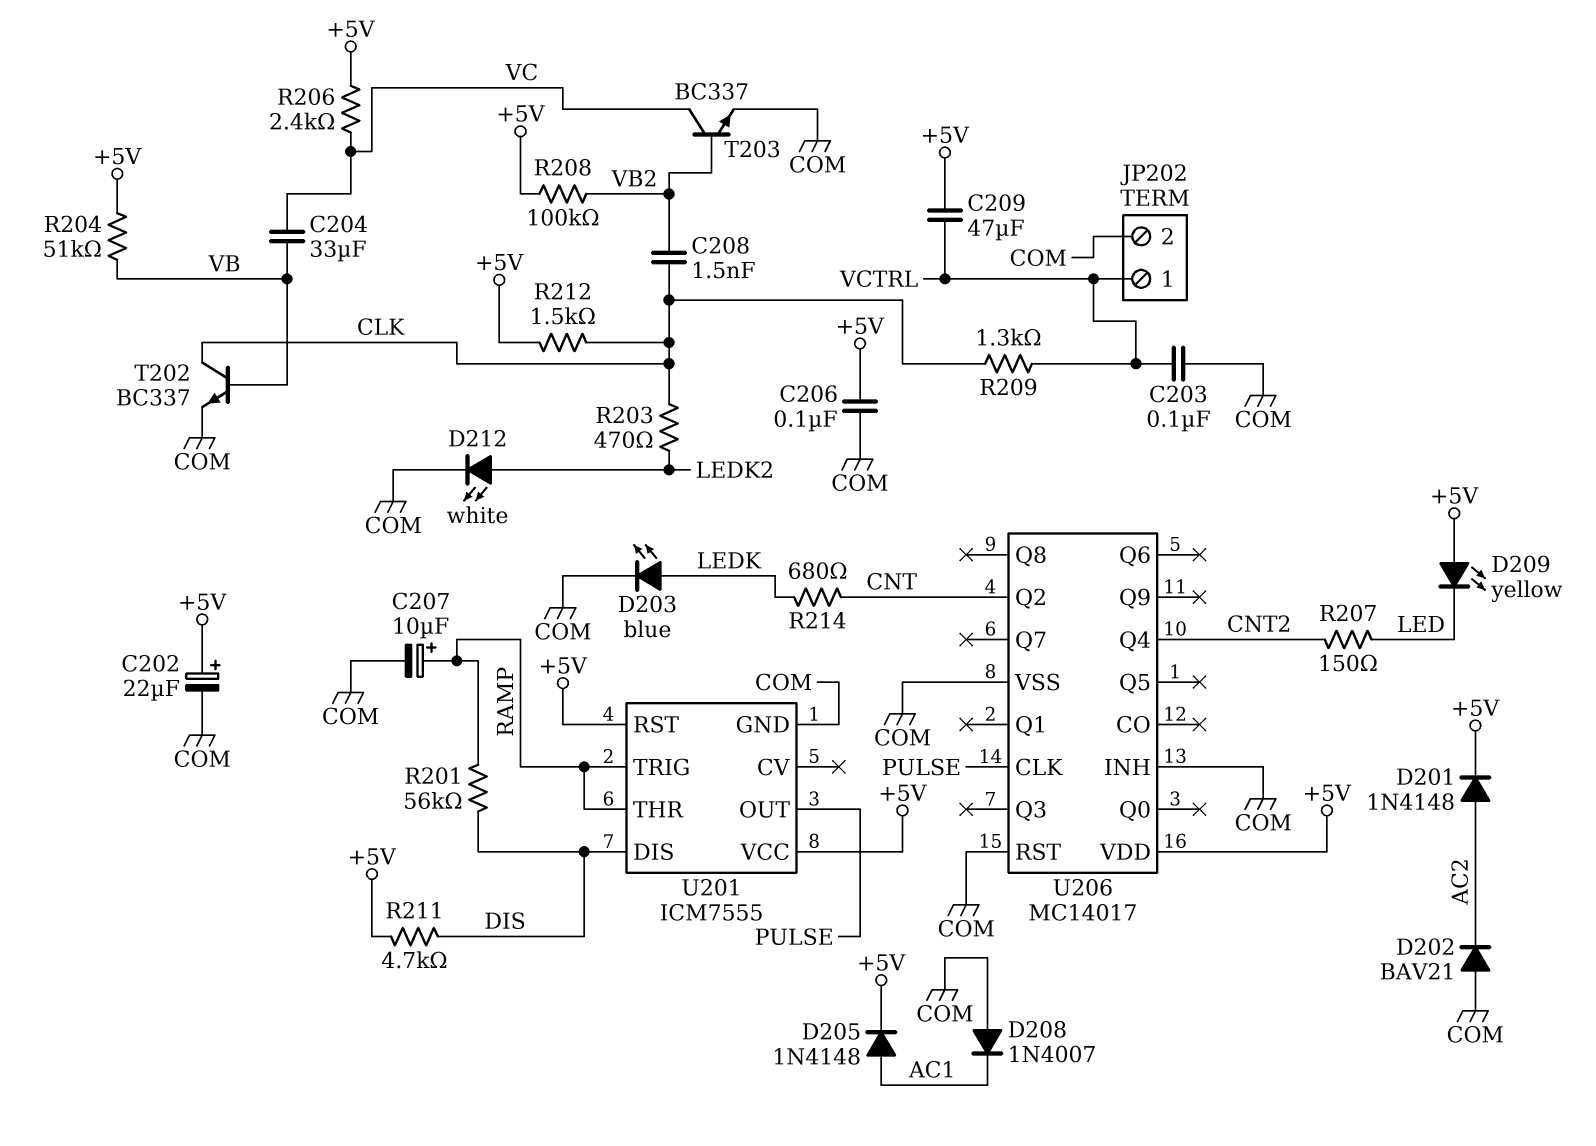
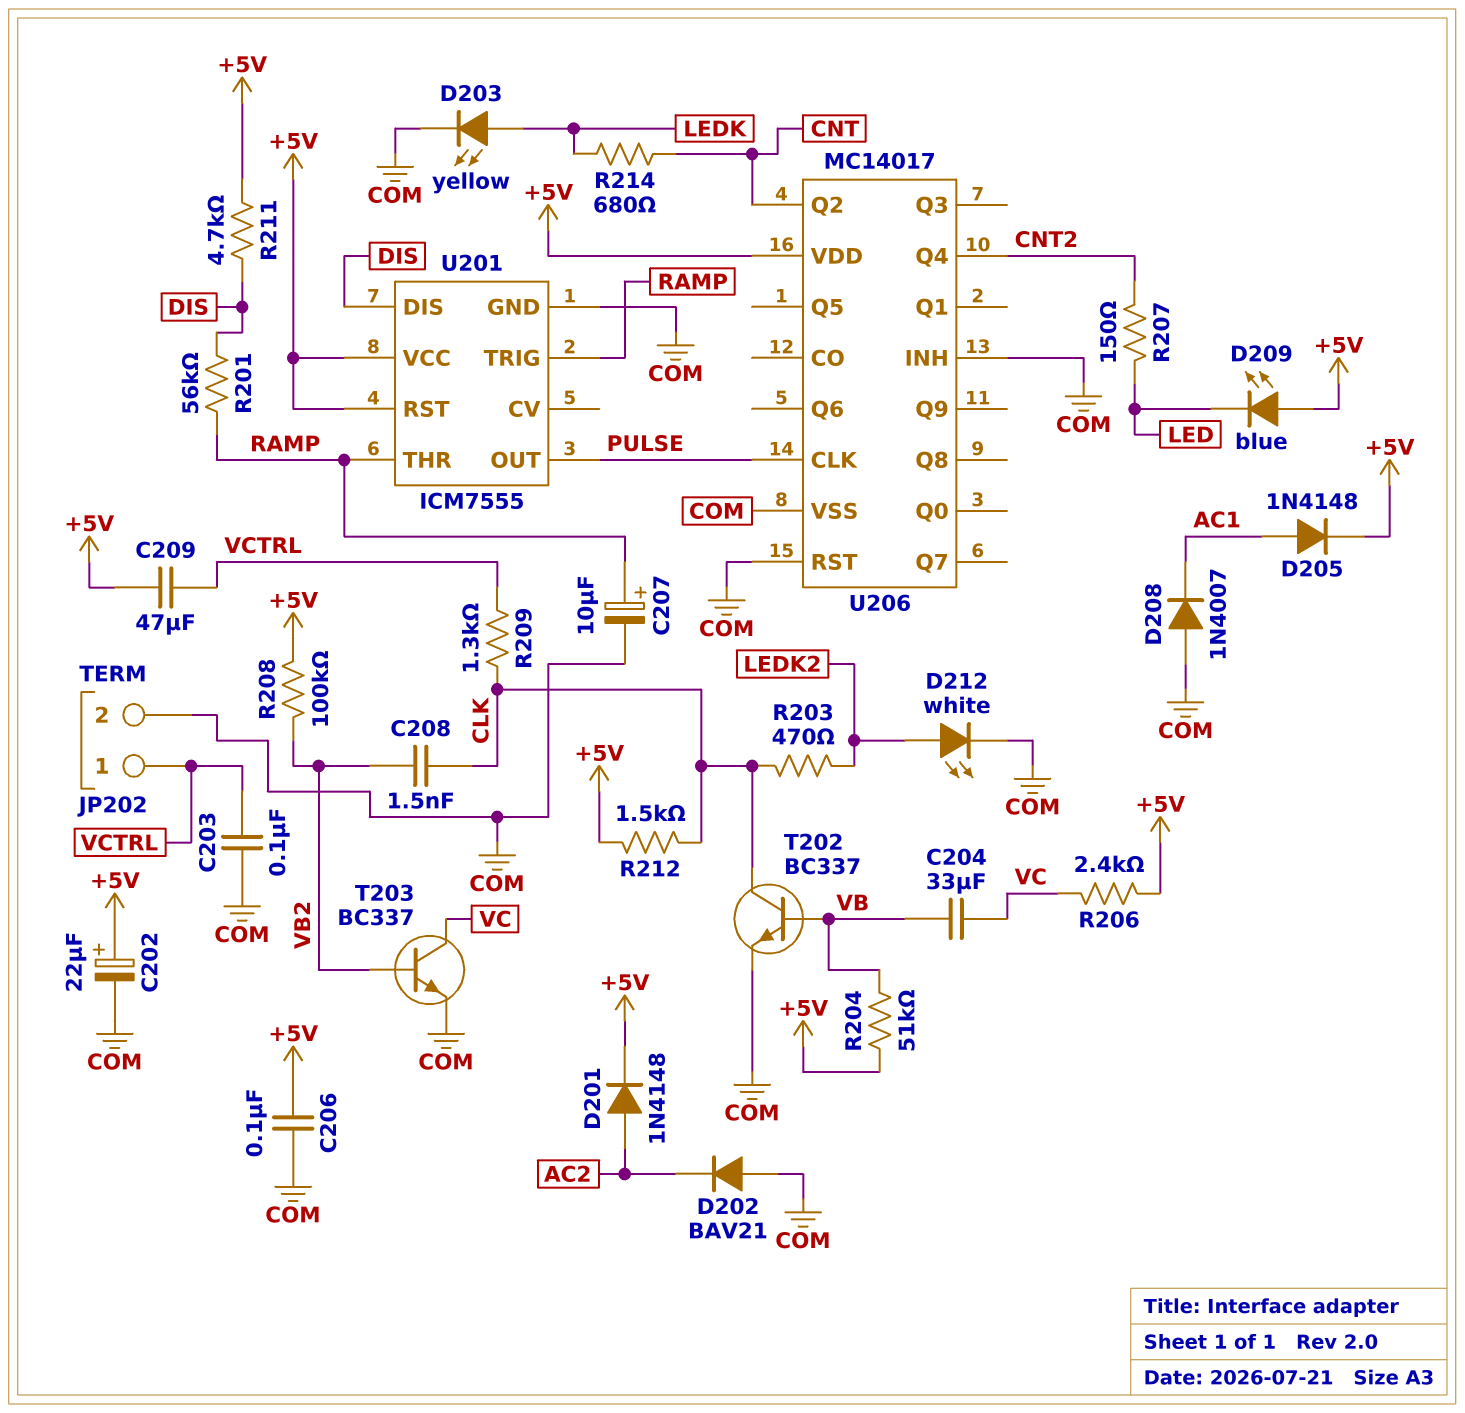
D203: LED blue (A LEDK, K COM) -> LED yellow (A LEDK, K COM)
D209: LED yellow (A +5V, K LED) -> LED blue (A +5V, K LED)

